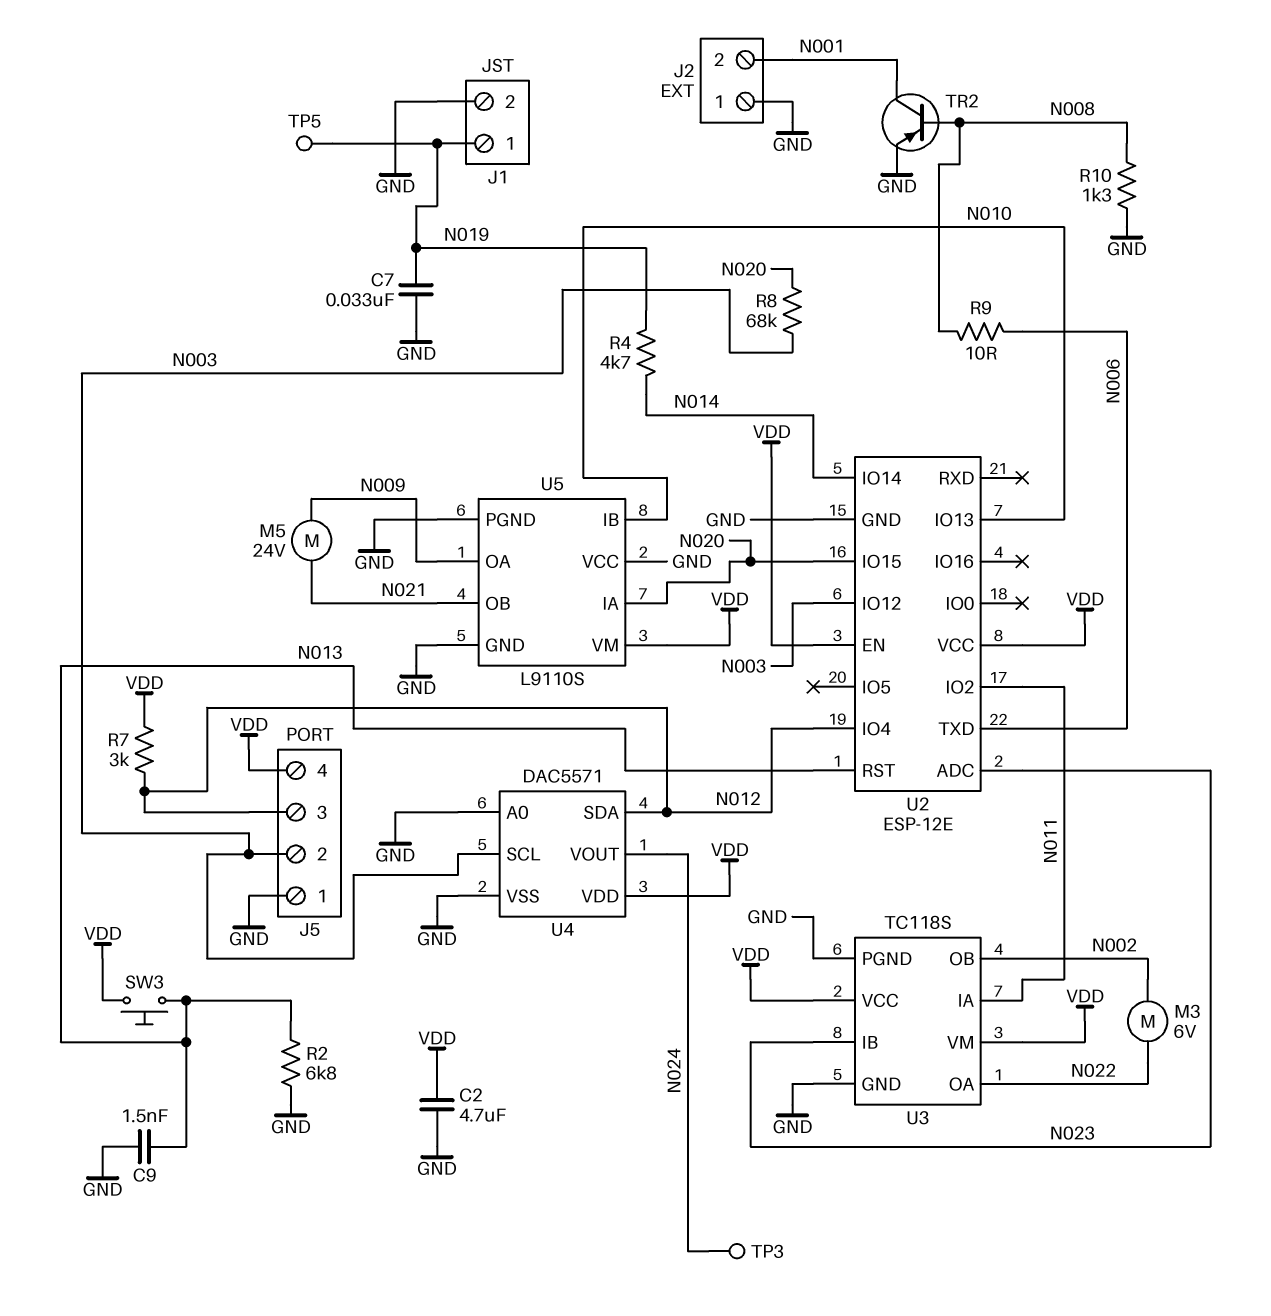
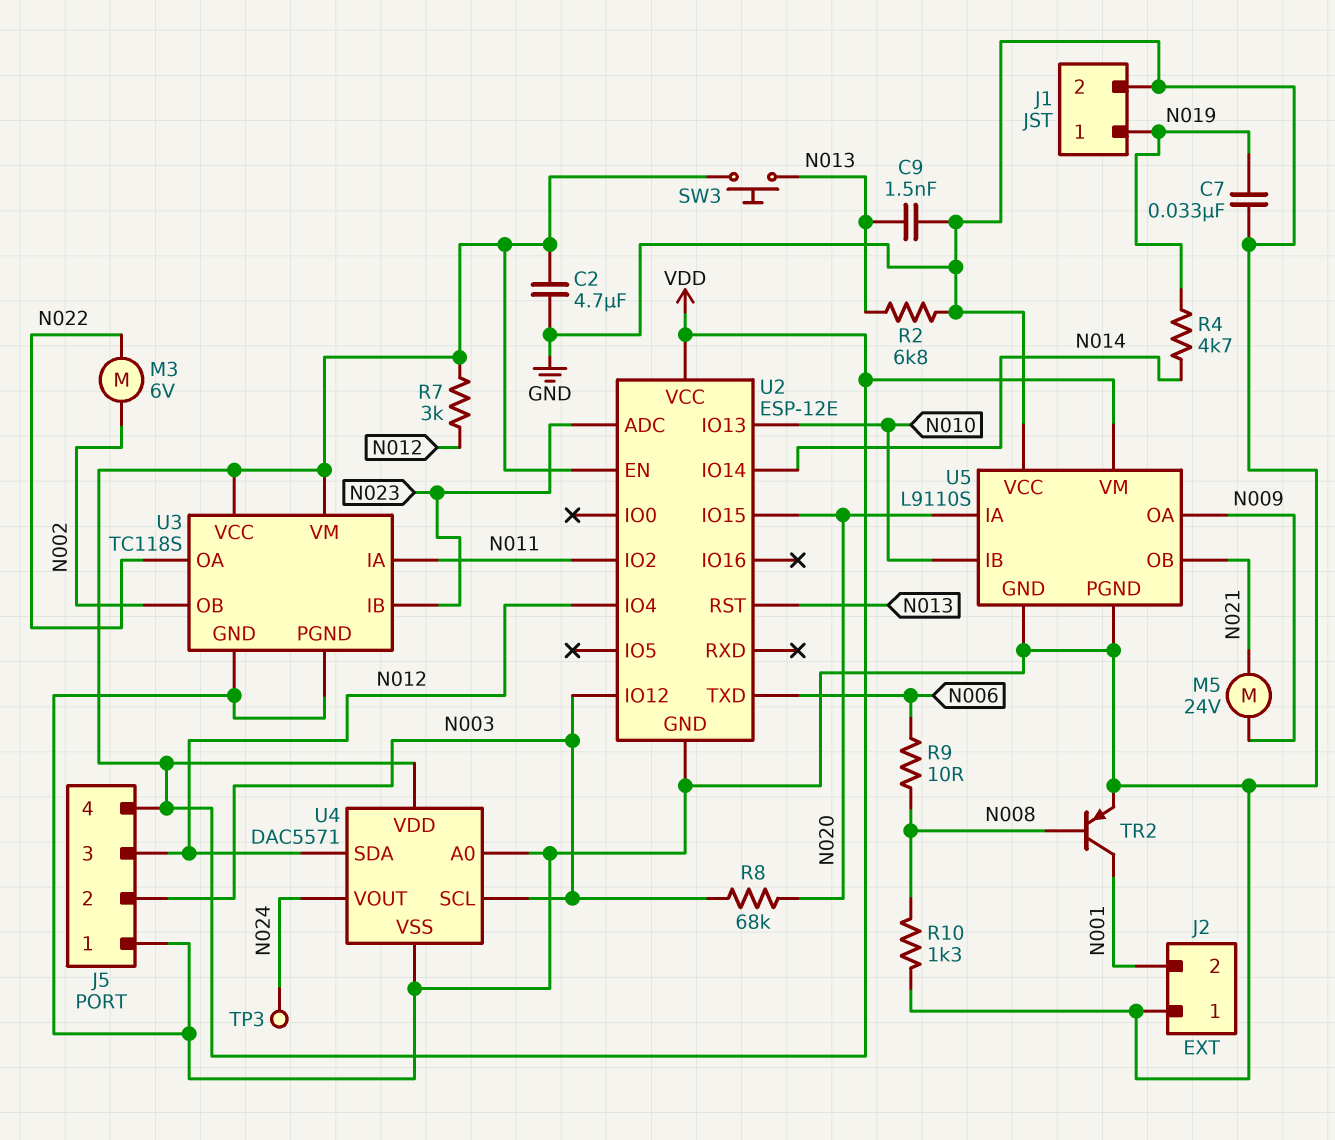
TP5: test point (N019) -> none

